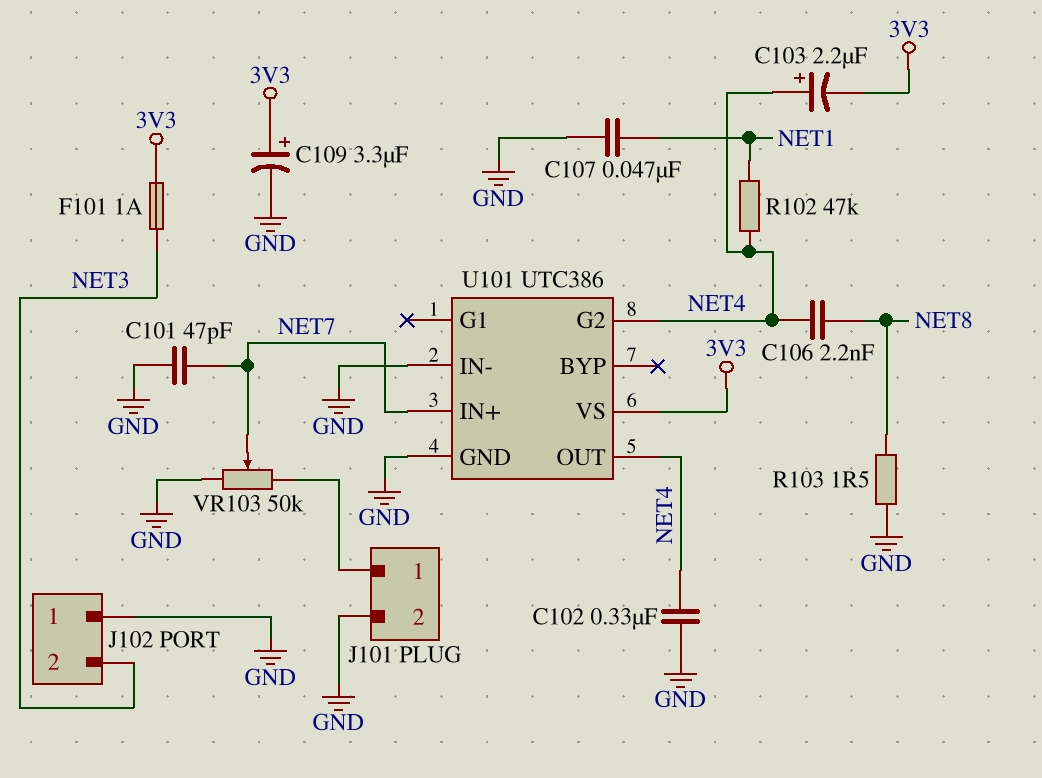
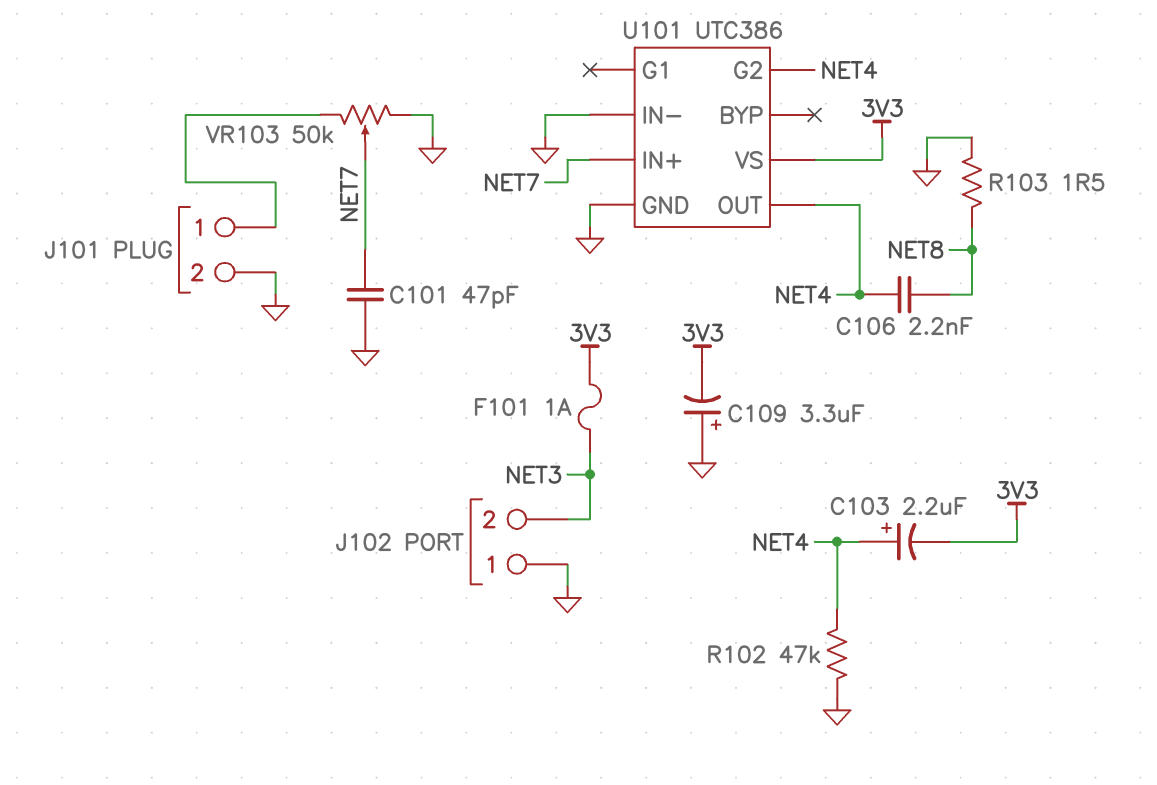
C102: 330nF (GND, NET4) -> none
C107: 47nF (GND, NET1) -> none
C109: 3.3uF (plus 3V3, minus GND) -> 3.3uF (plus GND, minus 3V3)
R102: 47k (NET1, NET4) -> 47k (GND, NET4)

